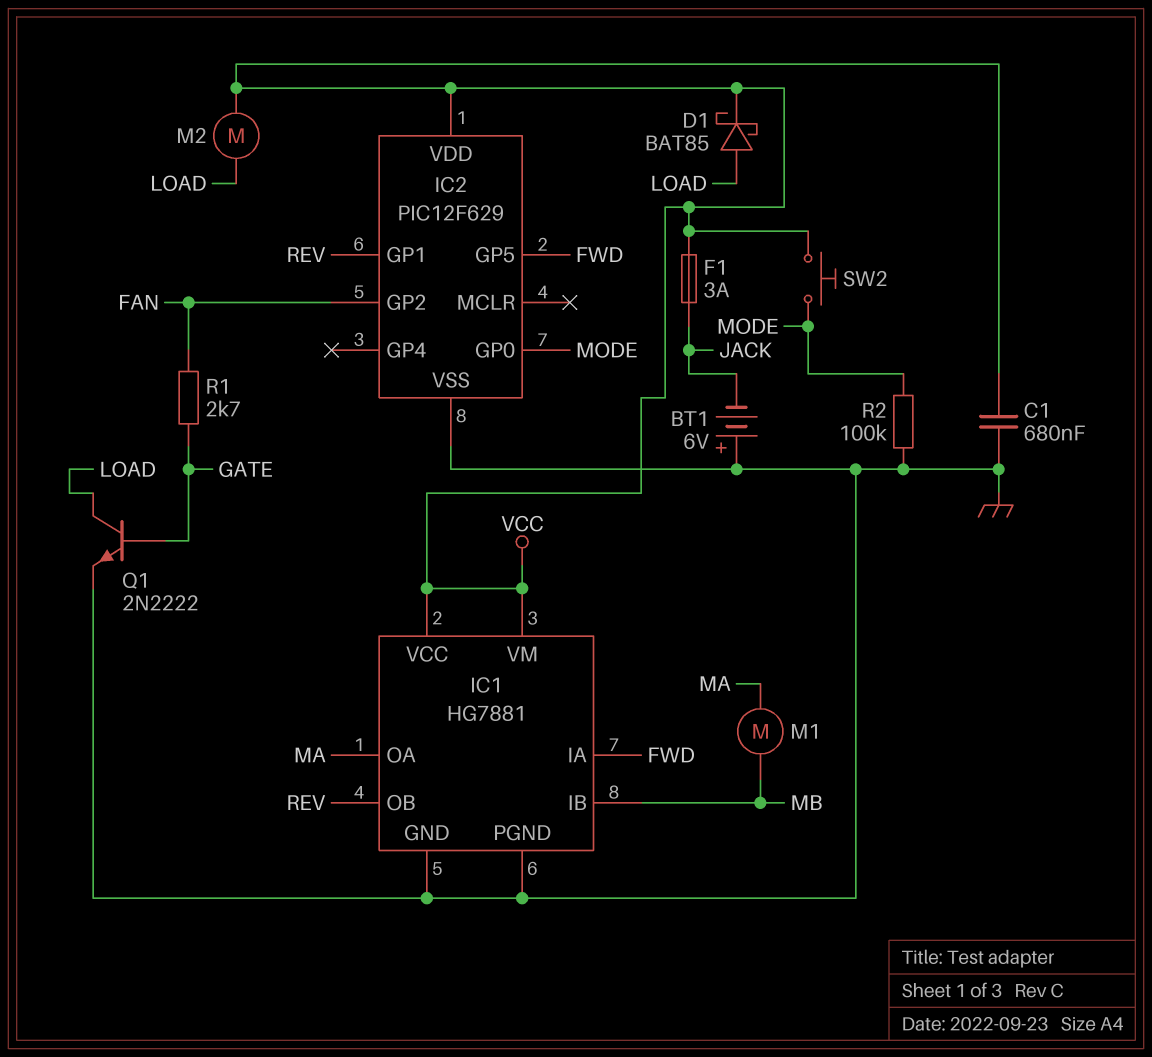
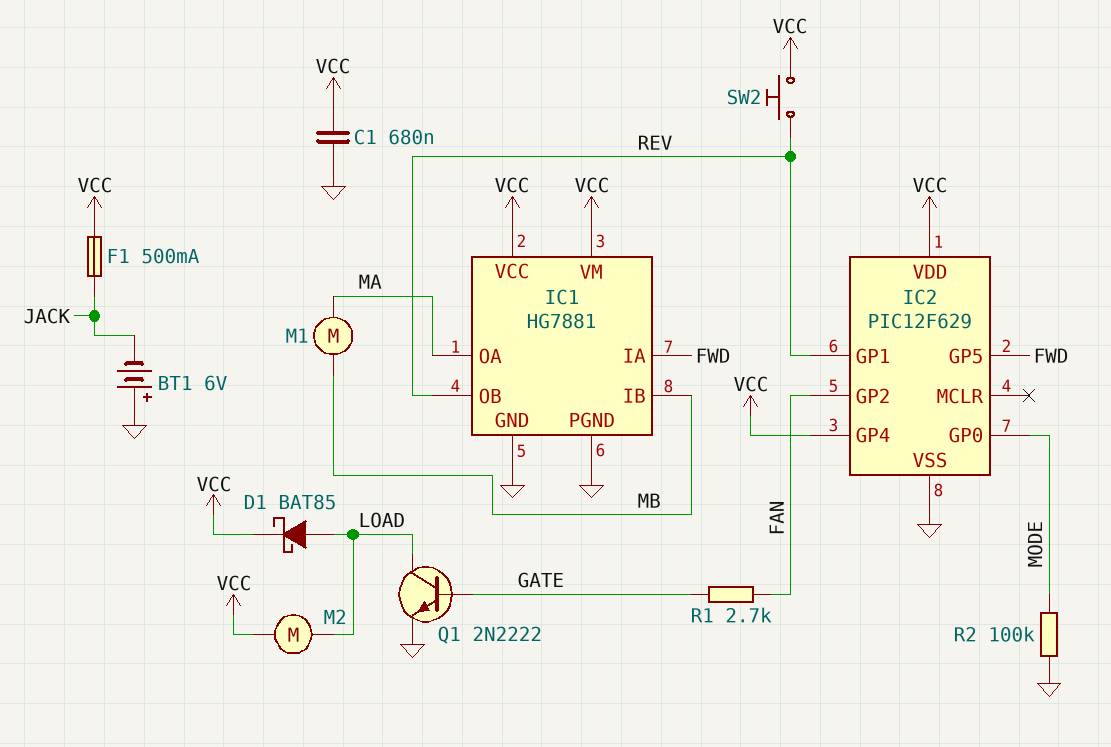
F1: 3A (JACK, VCC) -> 500mA (JACK, VCC)
IC2 pin GP4: none -> VCC
SW2: button (MODE, VCC) -> button (REV, VCC)

